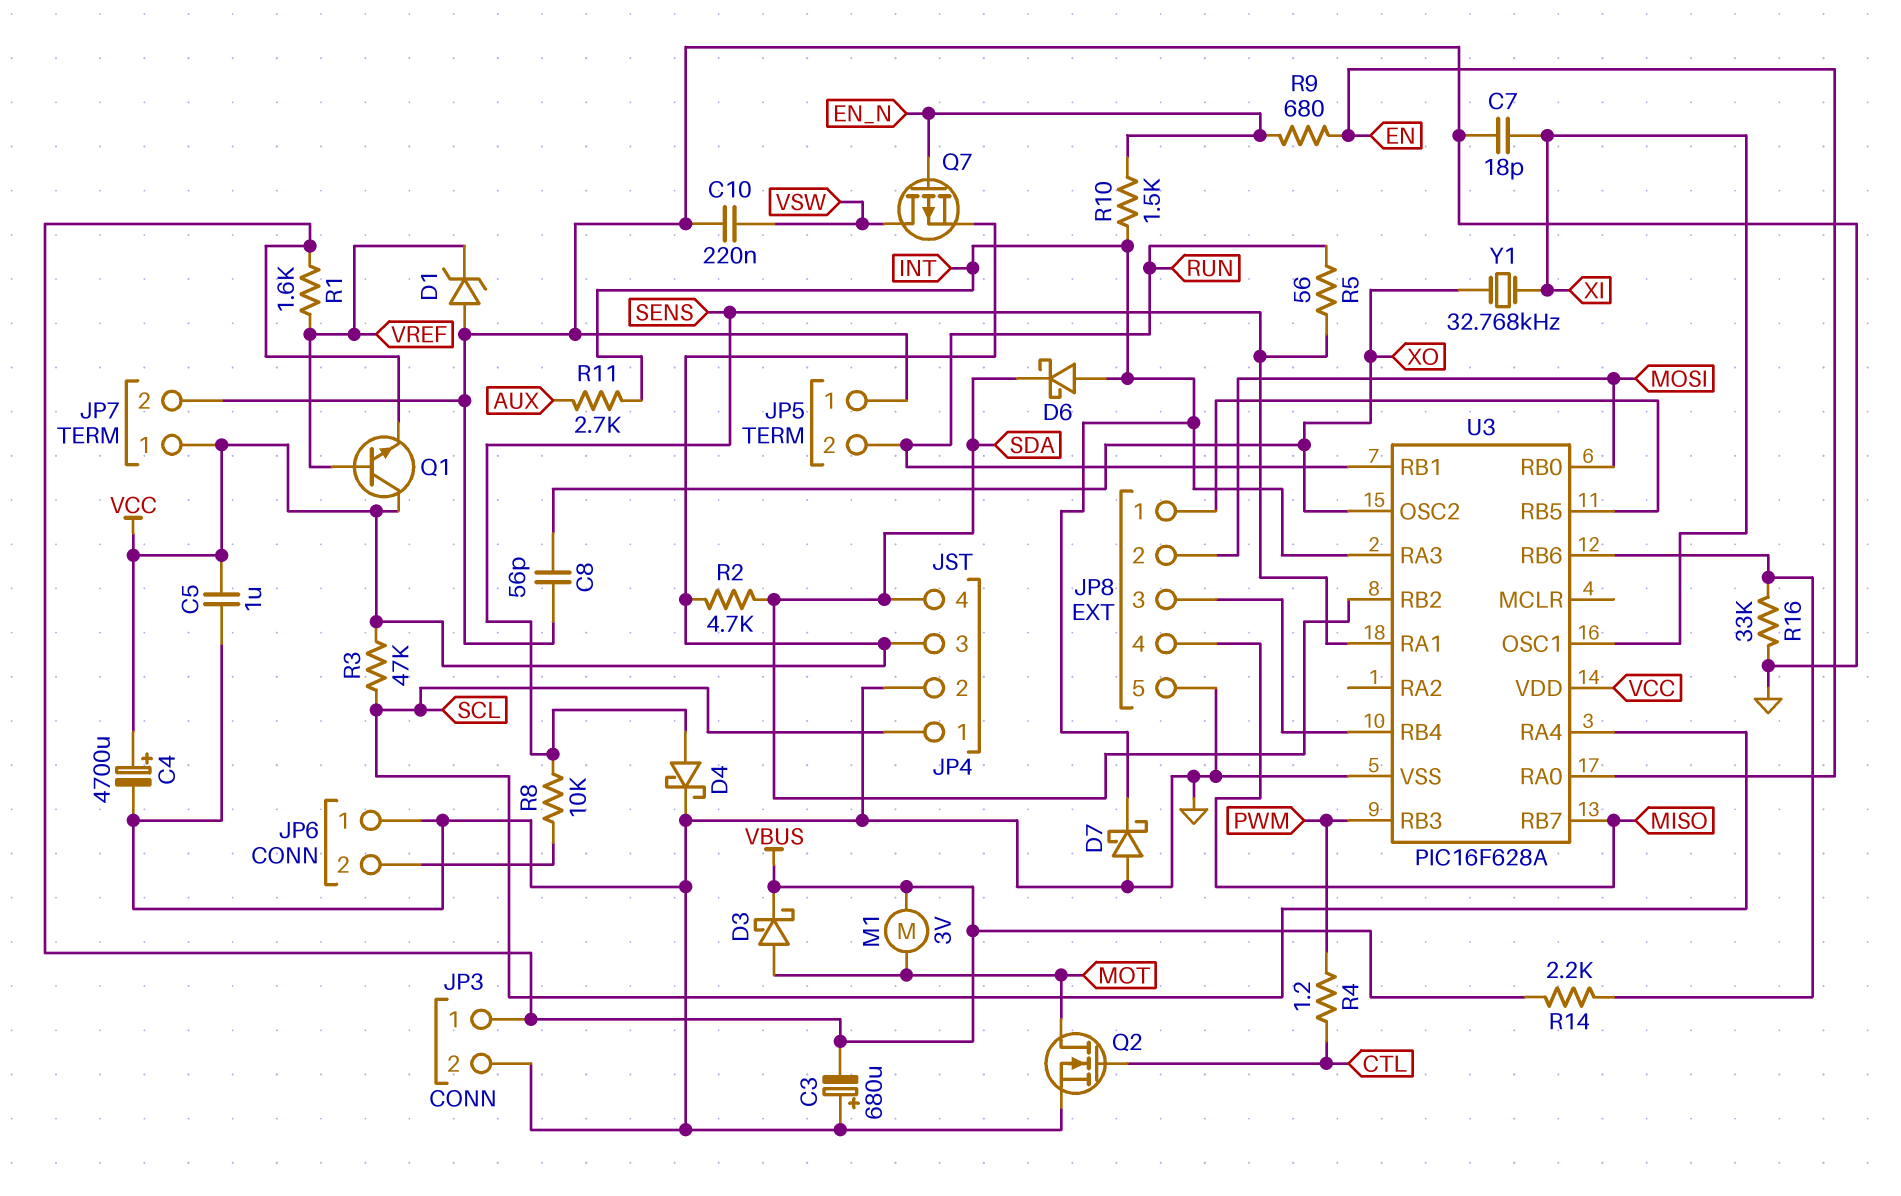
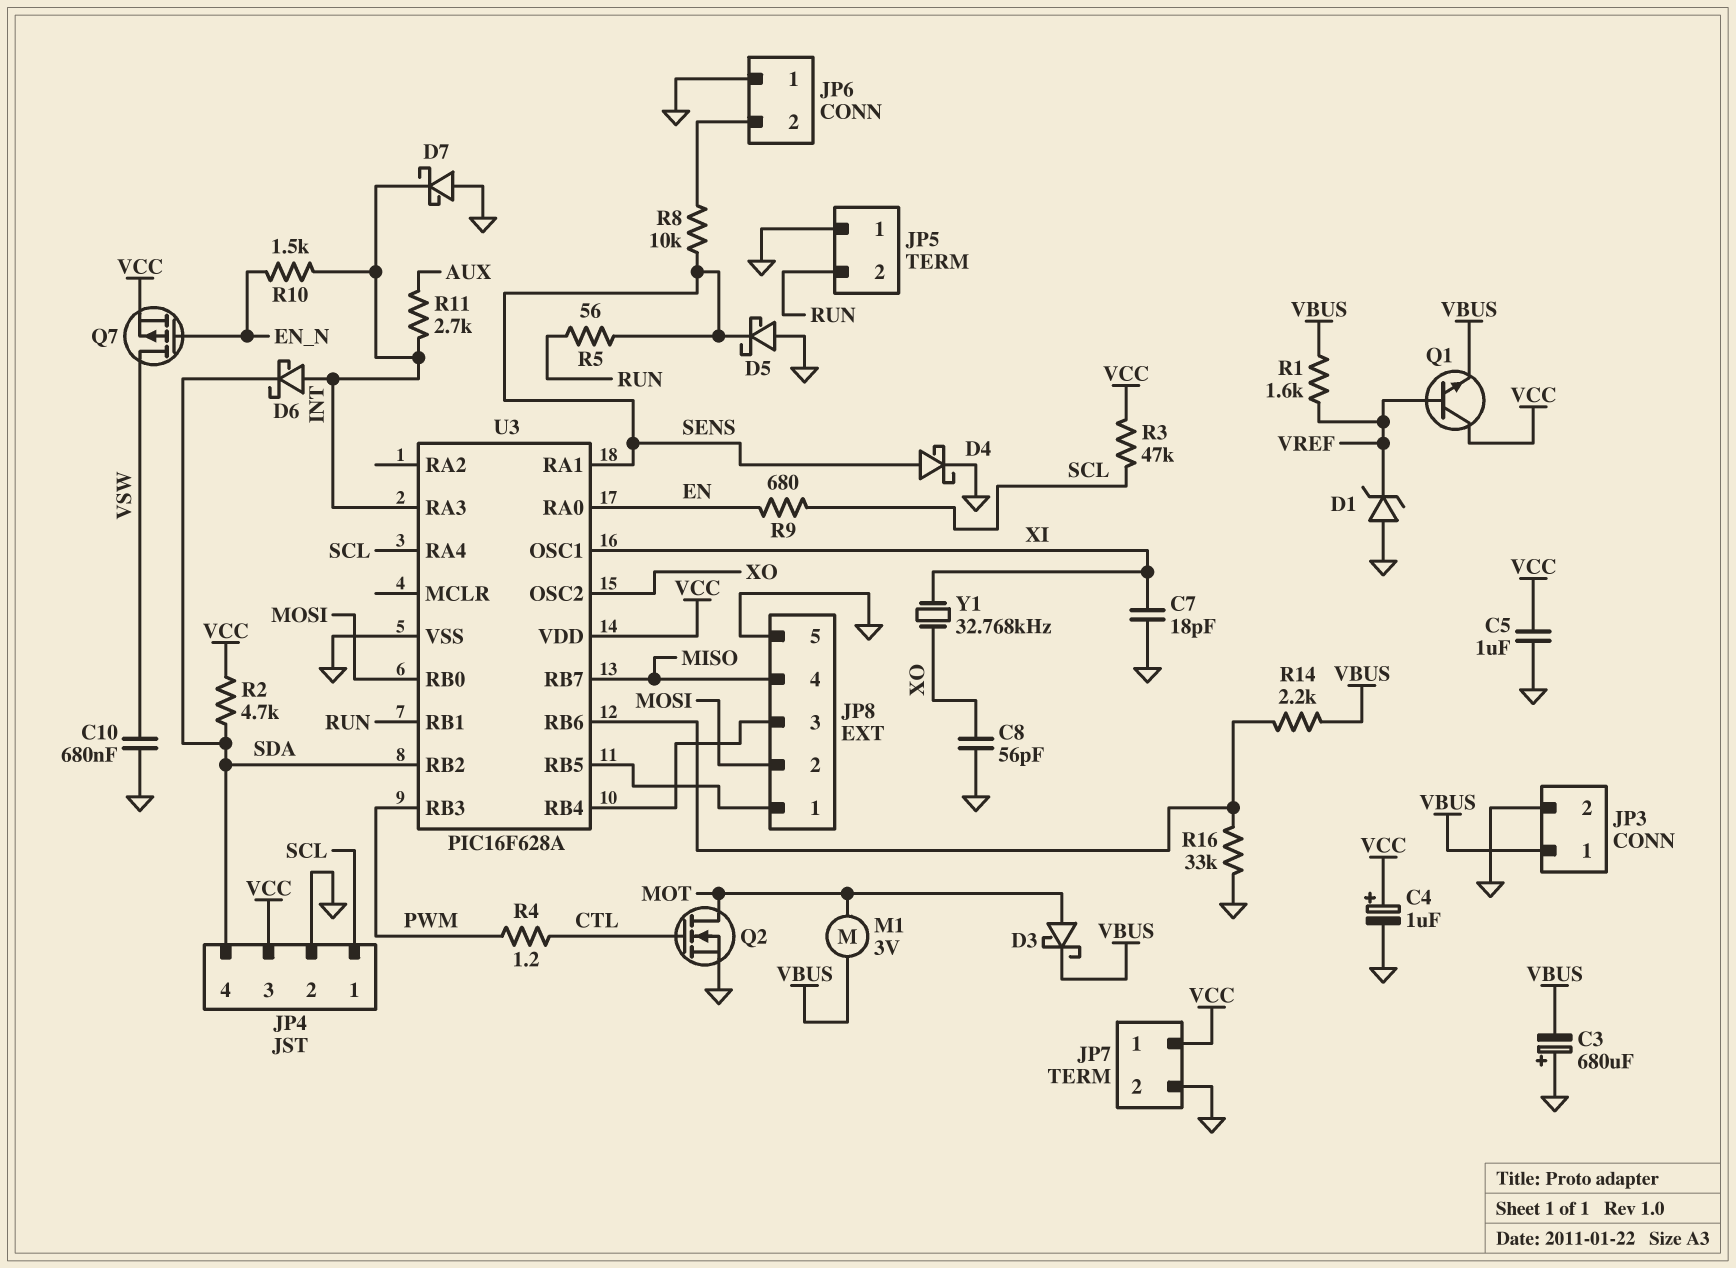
C4: 4700uF (plus VCC, minus GND) -> 1uF (plus VCC, minus GND)
C10: 220nF (GND, VSW) -> 680nF (GND, VSW)
D5: none -> schottky (A GND, K SENS)
R9: 680 (EN, EN_N) -> 680 (EN, SCL)

